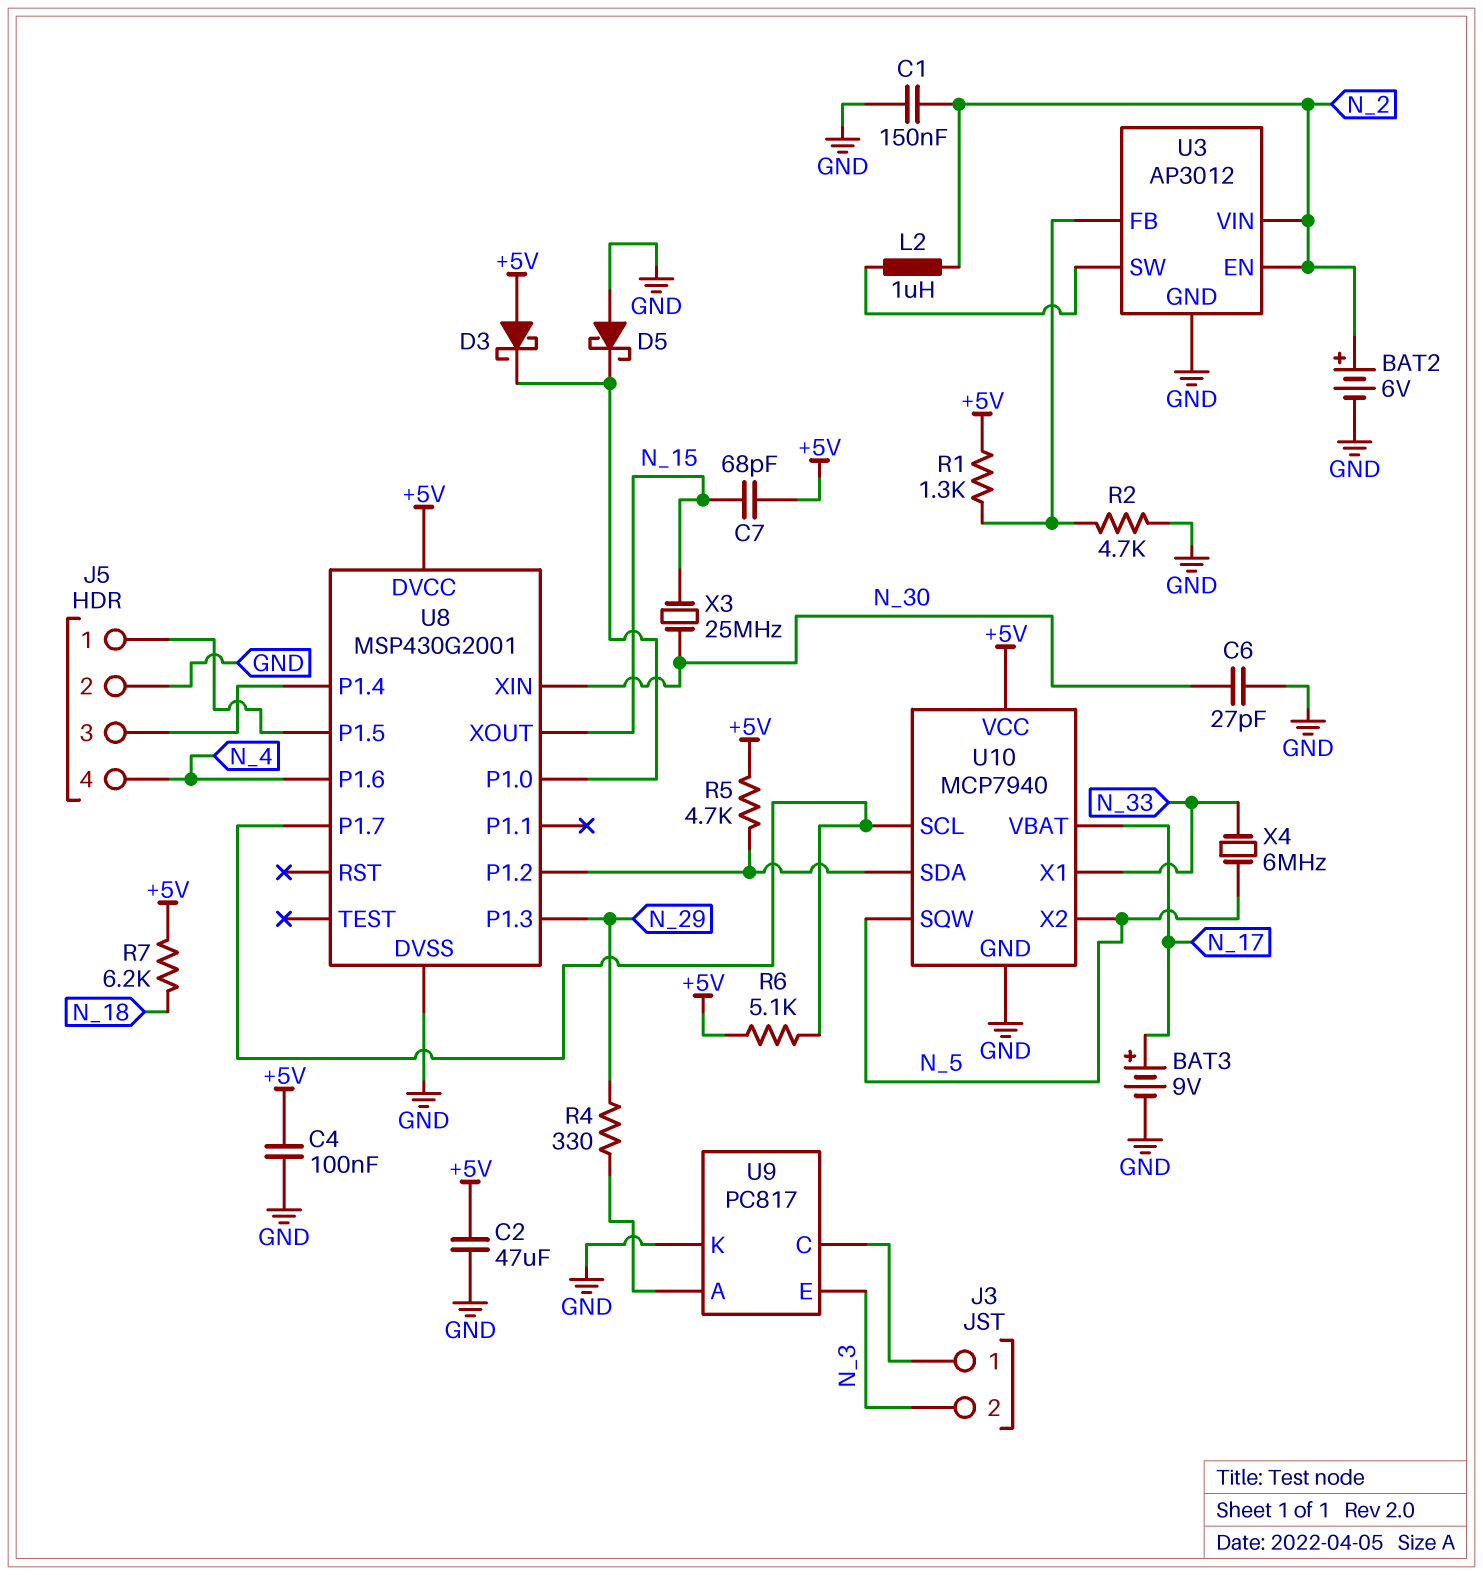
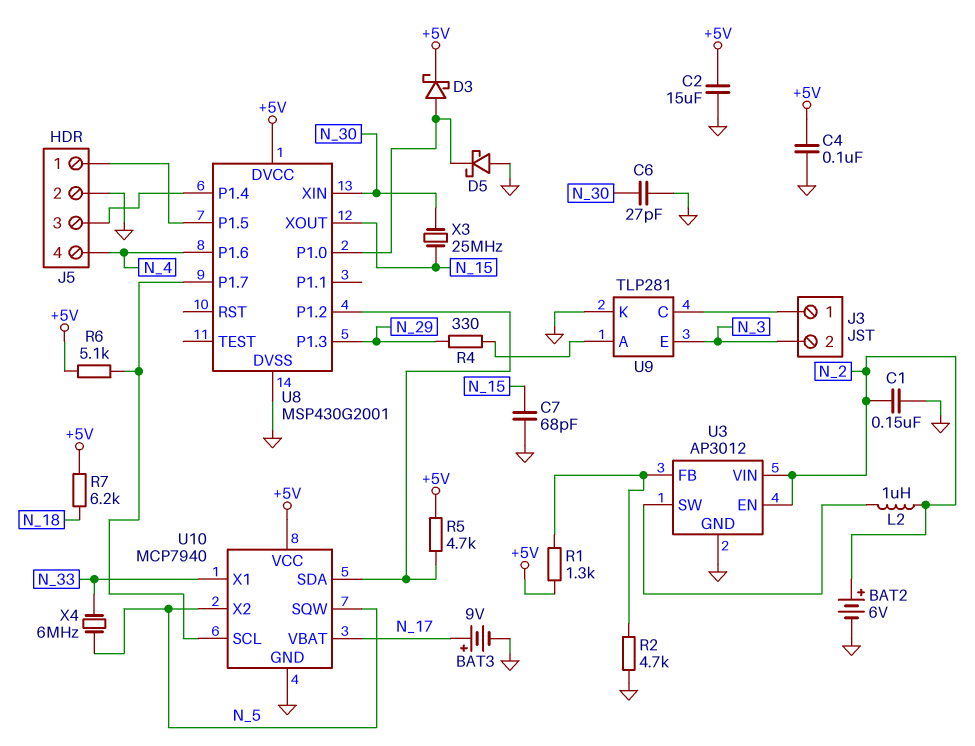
C2: 47uF (+5V, GND) -> 15uF (+5V, GND)
C7: 68pF (+5V, N_15) -> 68pF (GND, N_15)
D3: schottky (A +5V, K U8/P1.0) -> schottky (A U8/P1.0, K +5V)
U9: PC817 -> TLP281

